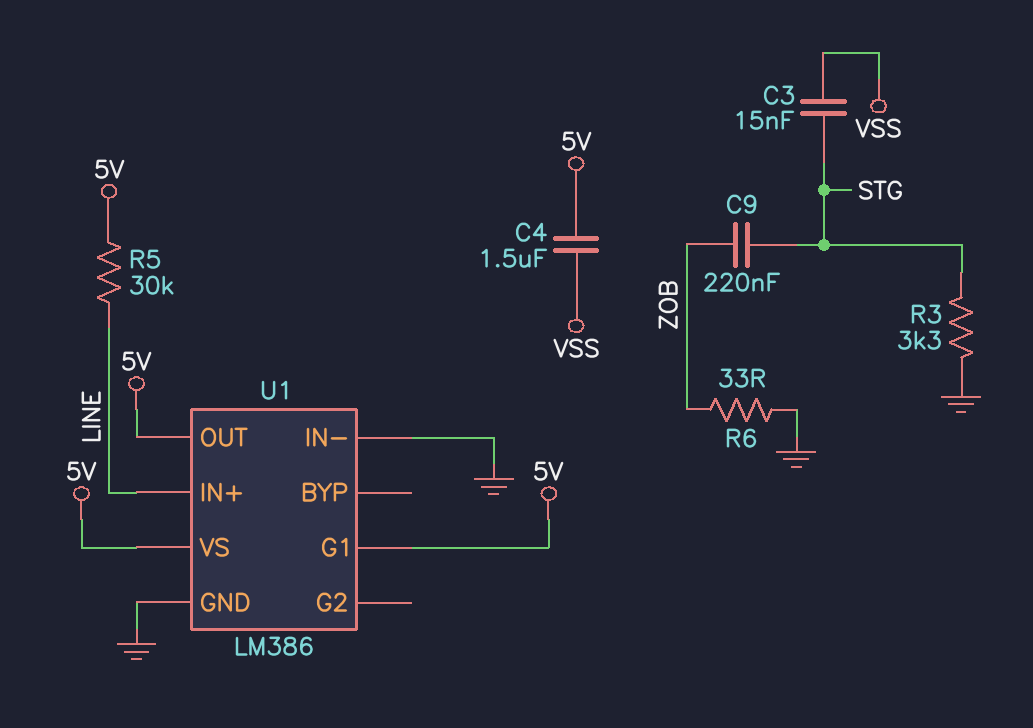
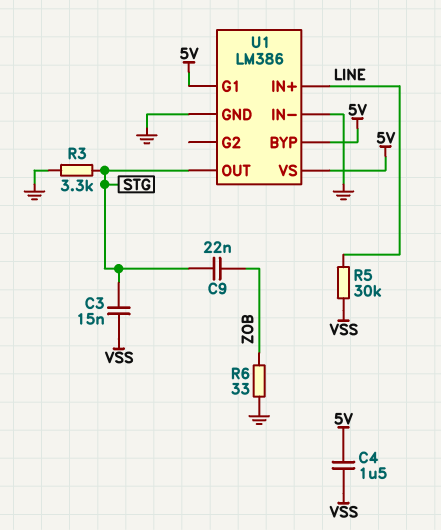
C9: 220nF (STG, ZOB) -> 22nF (STG, ZOB)
R5: 30k (5V, LINE) -> 30k (LINE, VSS)
U1 pin BYP: none -> 5V
U1 pin OUT: 5V -> STG

